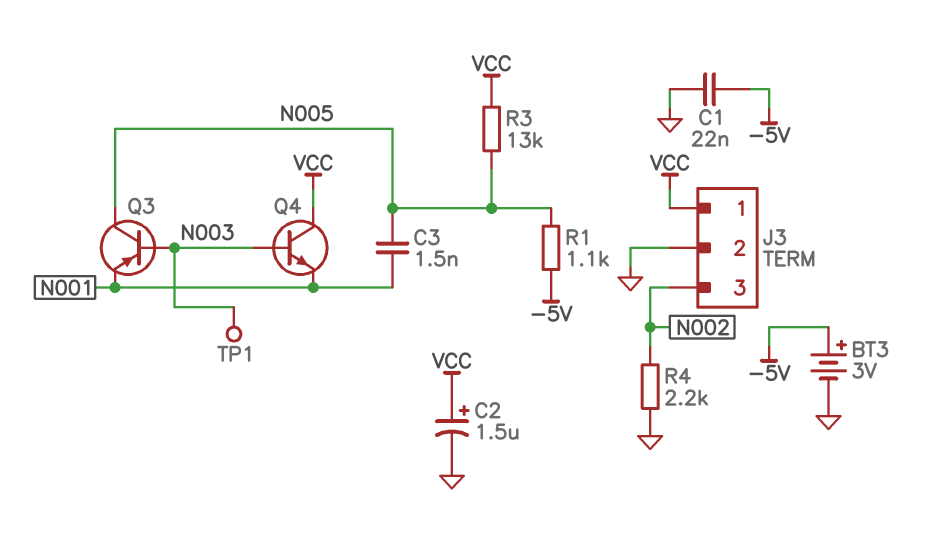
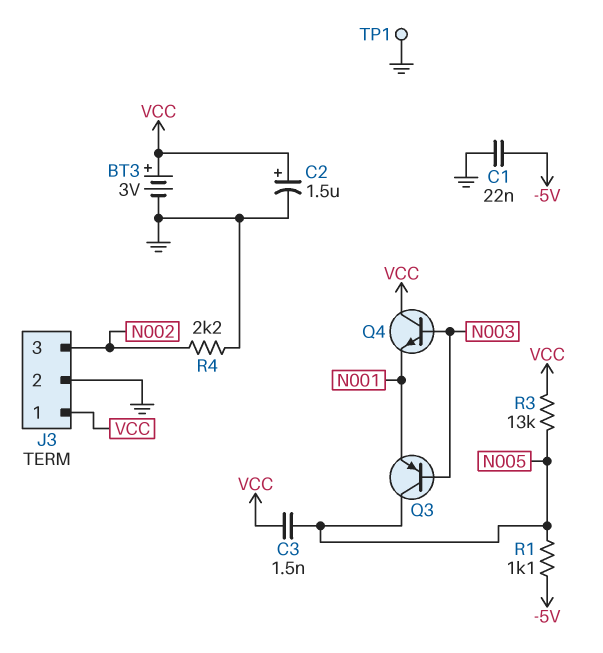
BT3: 3V (plus -5V, minus GND) -> 3V (plus VCC, minus GND)
C3: 1.5nF (N001, N005) -> 1.5nF (N005, VCC)
TP1: test point (N003) -> test point (GND)

